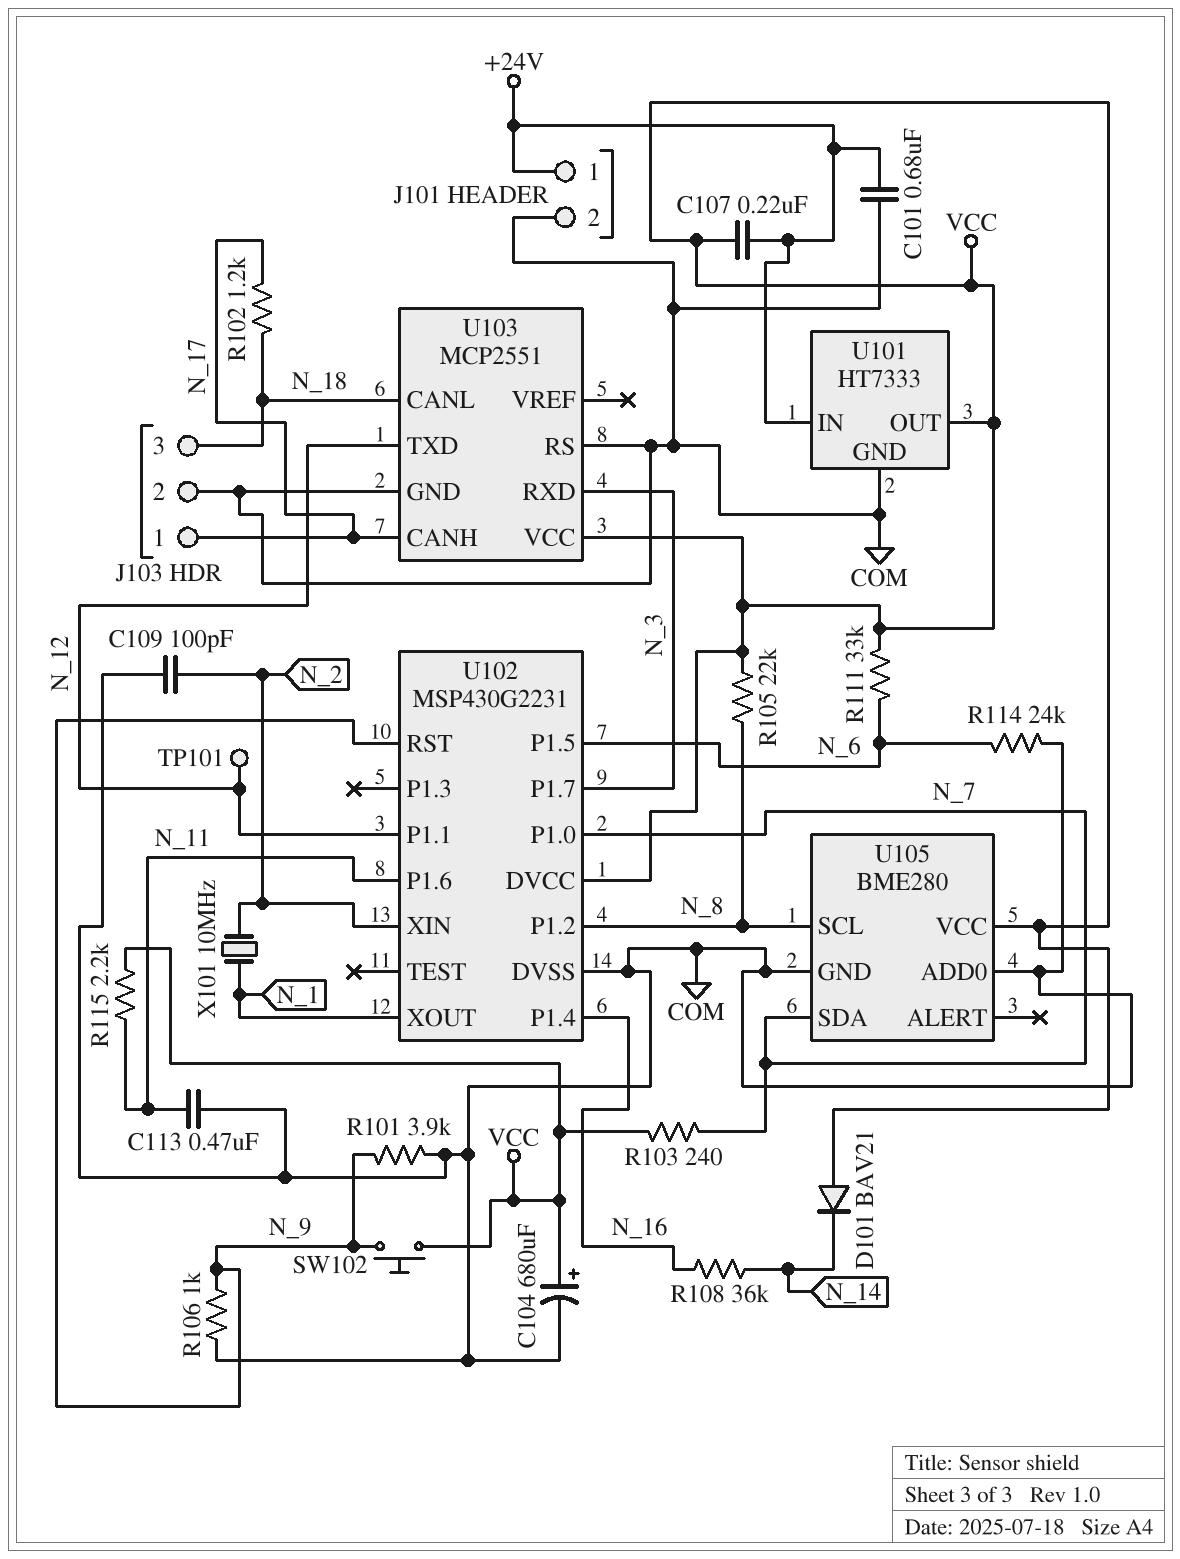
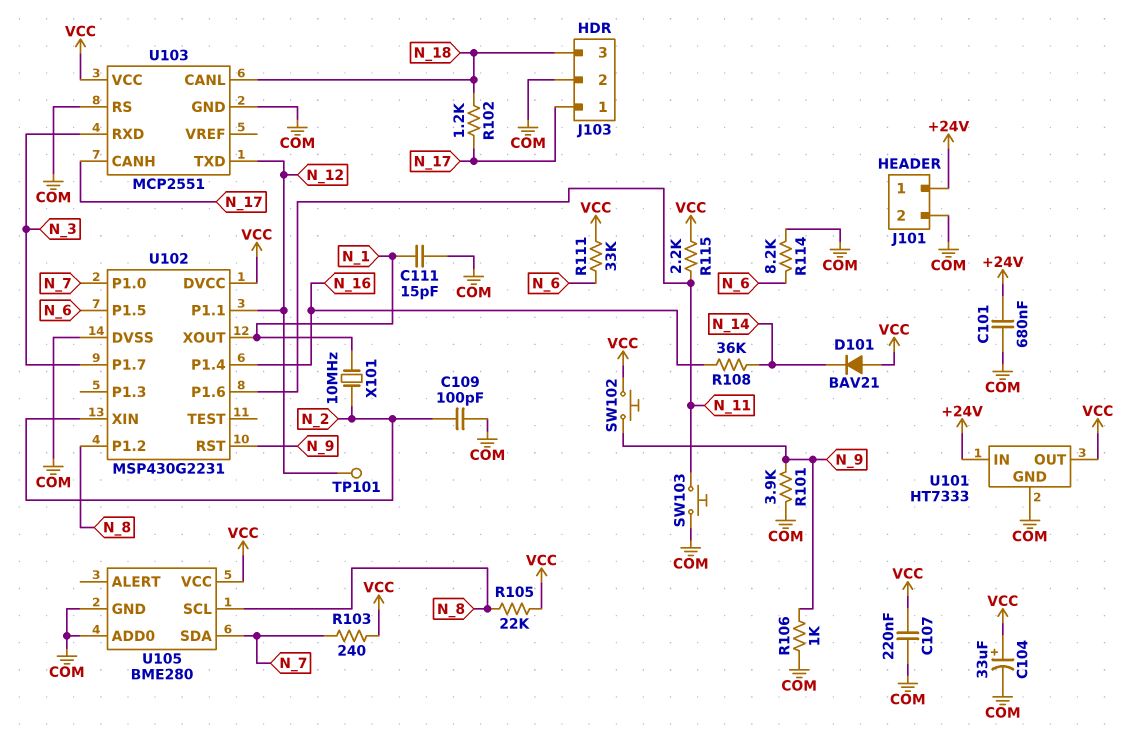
C104: 680uF (plus VCC, minus COM) -> 33uF (plus VCC, minus COM)
C107: 220nF (+24V, VCC) -> 220nF (COM, VCC)
C111: none -> 15pF (COM, N_1)
C113: 470nF (COM, N_11) -> none
R114: 24k (COM, N_6) -> 8.2k (COM, N_6)
SW103: none -> button (COM, N_11)

